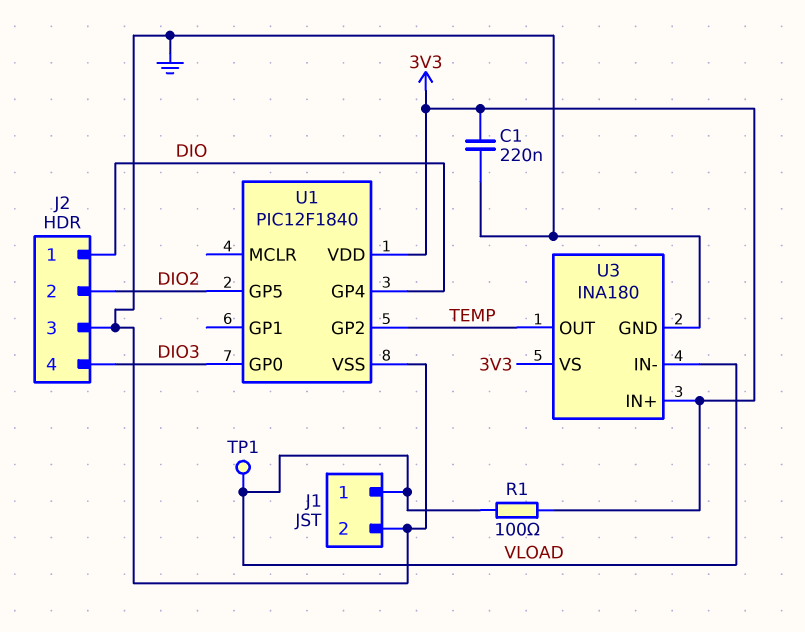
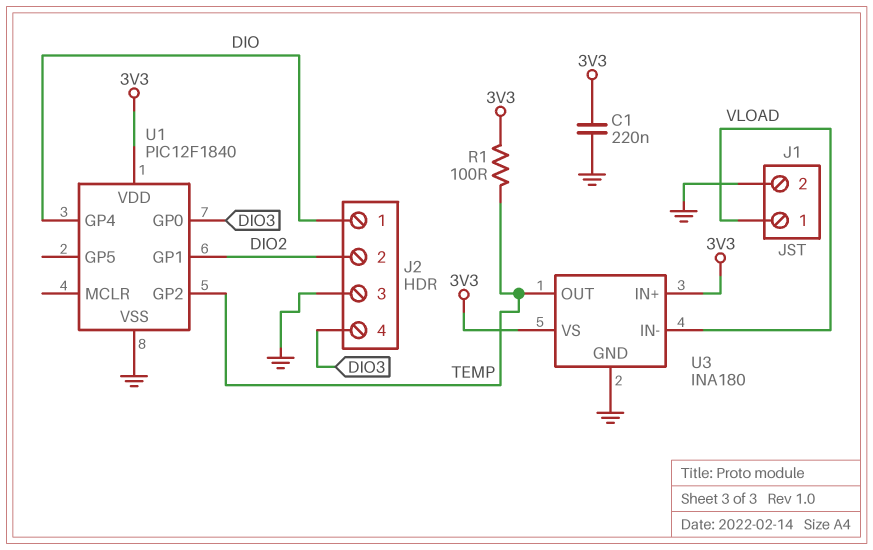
R1: 100 (3V3, VLOAD) -> 100 (3V3, TEMP)
TP1: test point (VLOAD) -> none
U1 pin GP1: none -> DIO2
U1 pin GP5: DIO2 -> none

